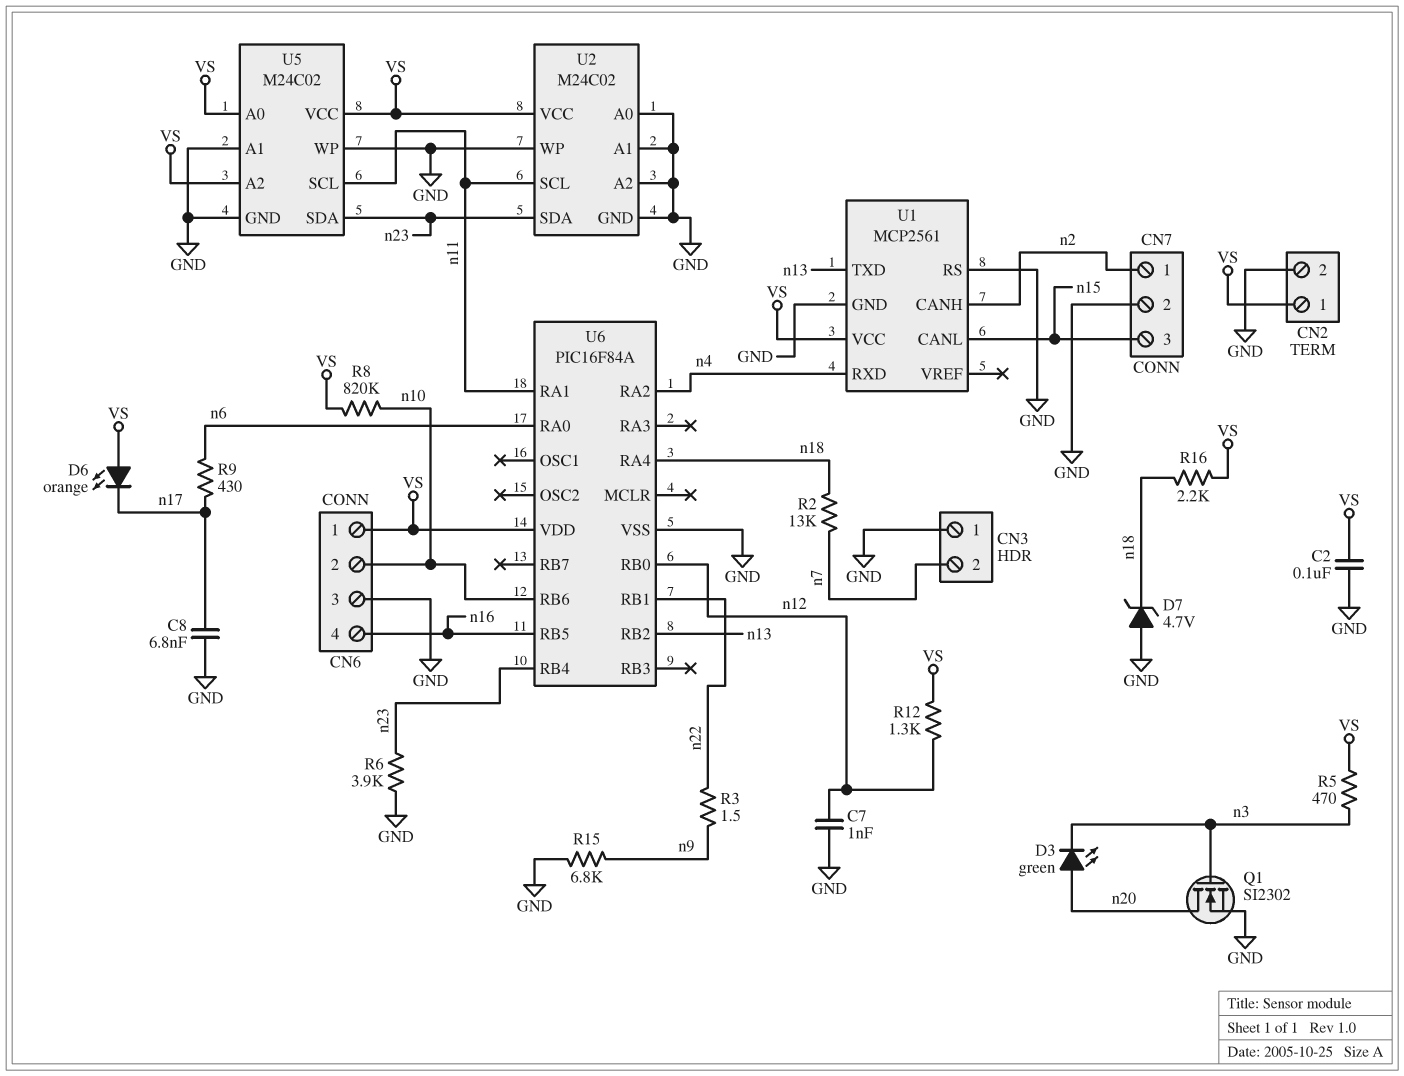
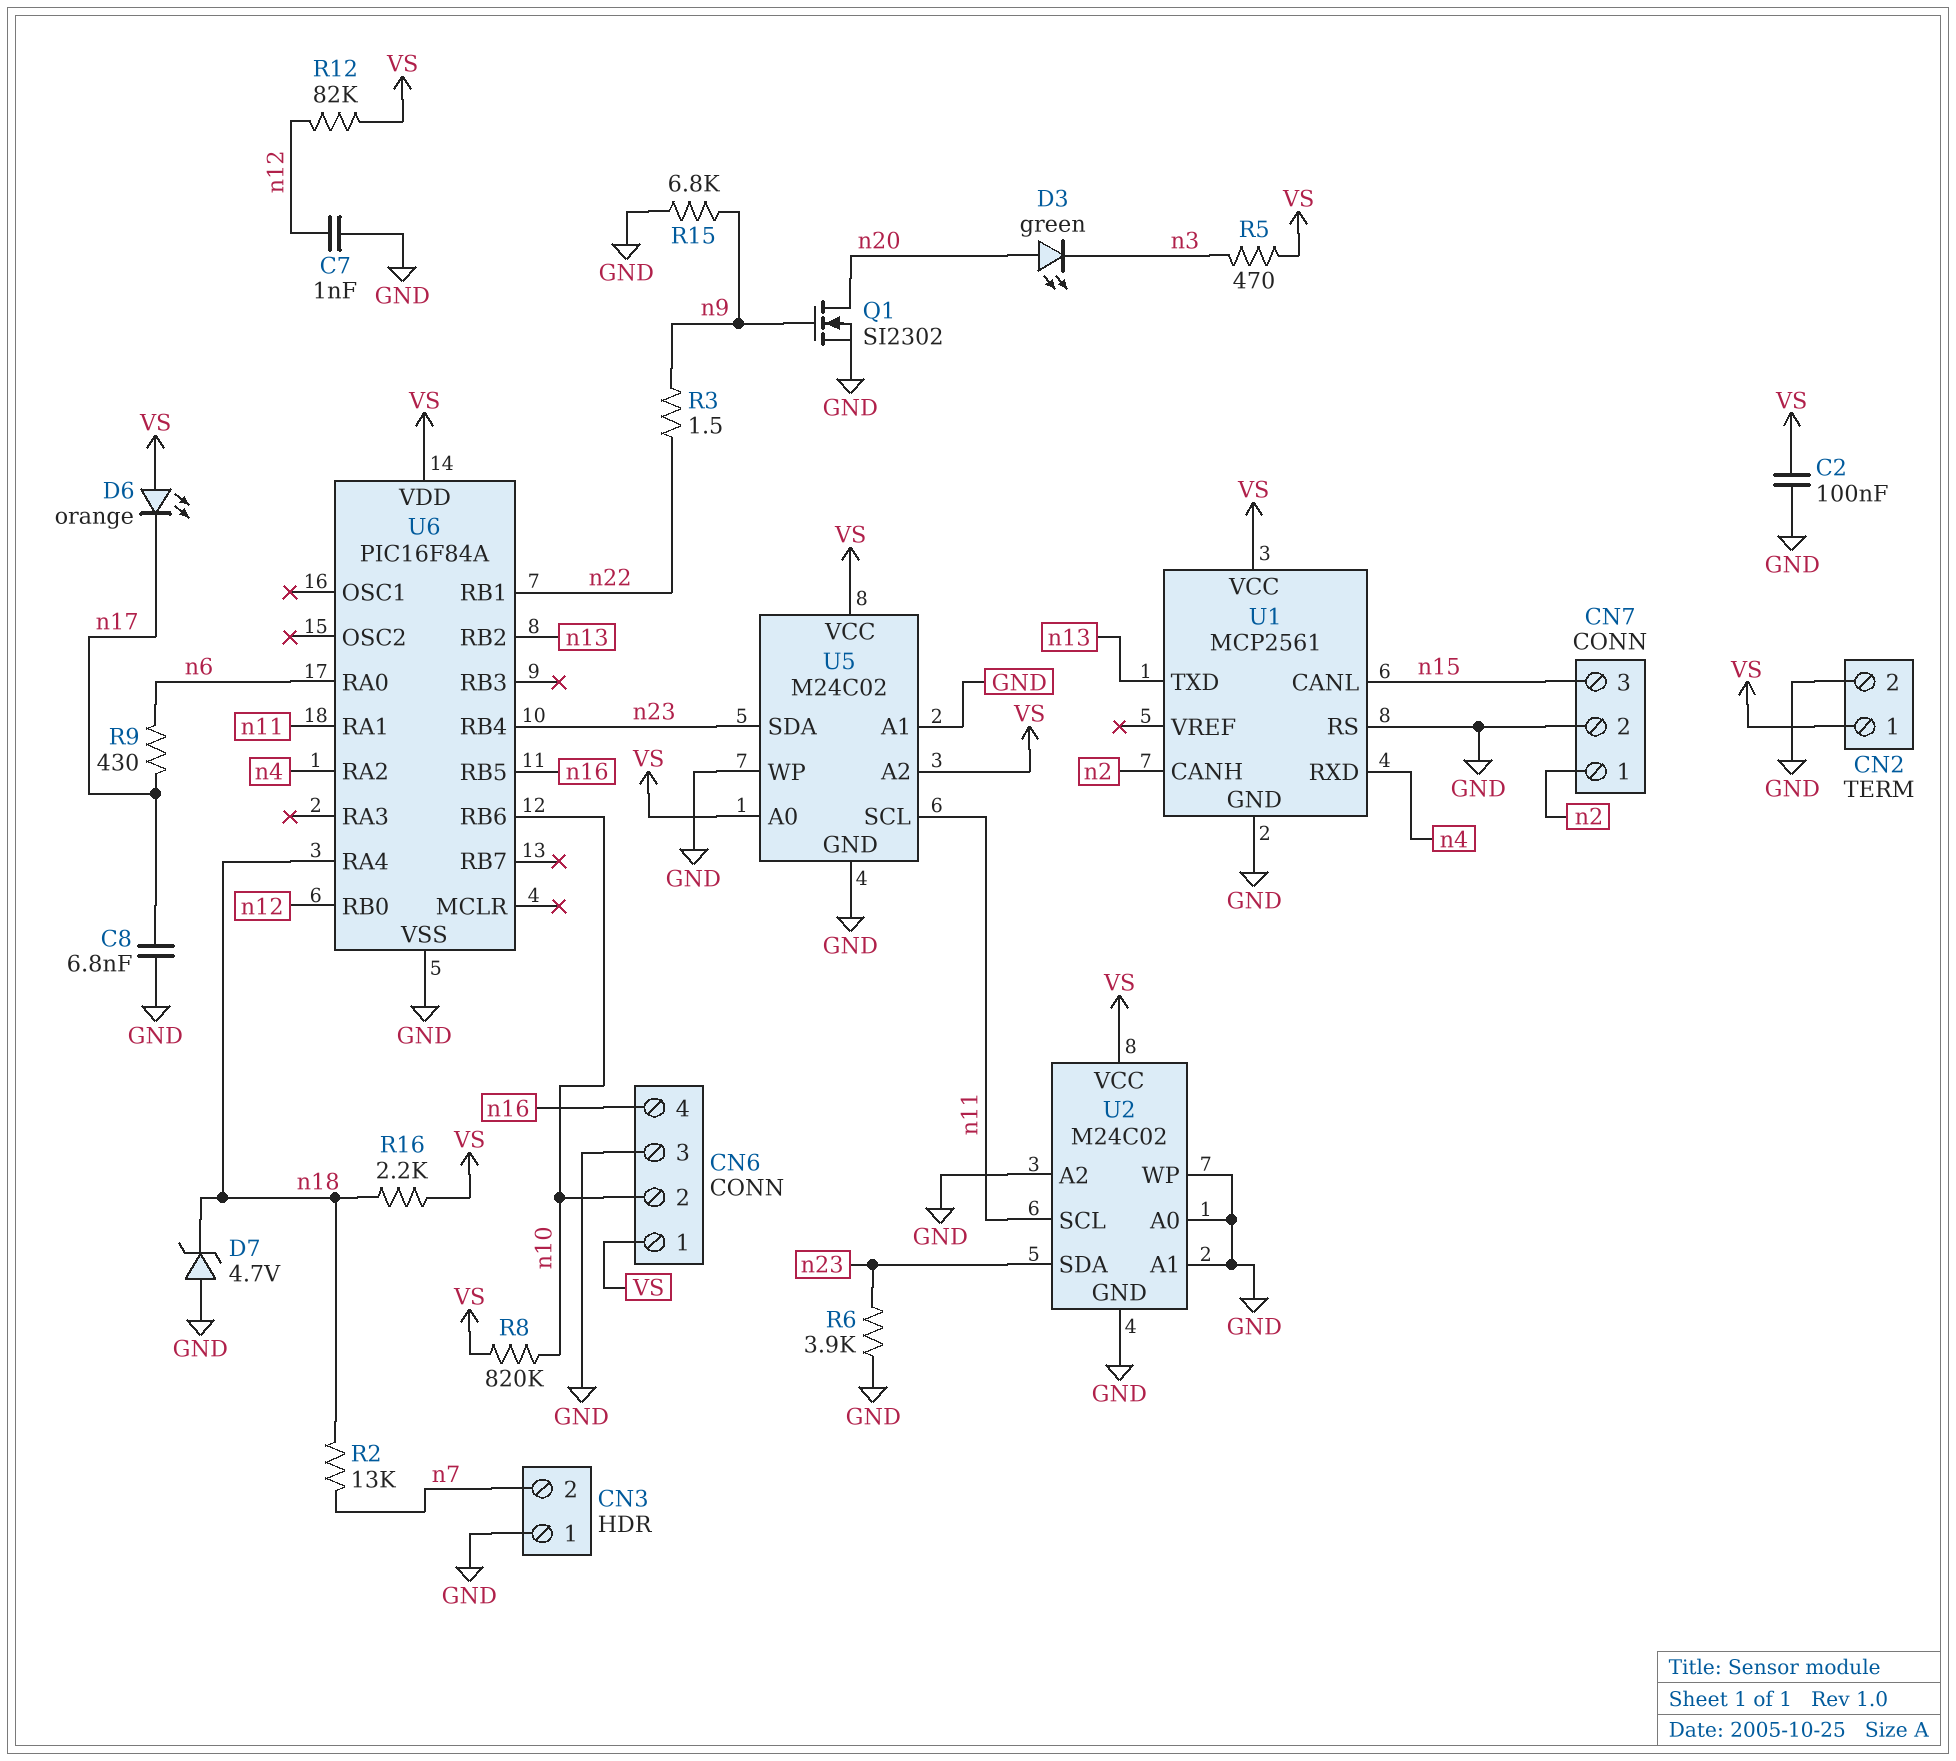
Q1: NMOS SI2302 (G n3, D n20, S GND) -> NMOS SI2302 (G n9, D n20, S GND)
R12: 1.3k (VS, n12) -> 82k (VS, n12)

